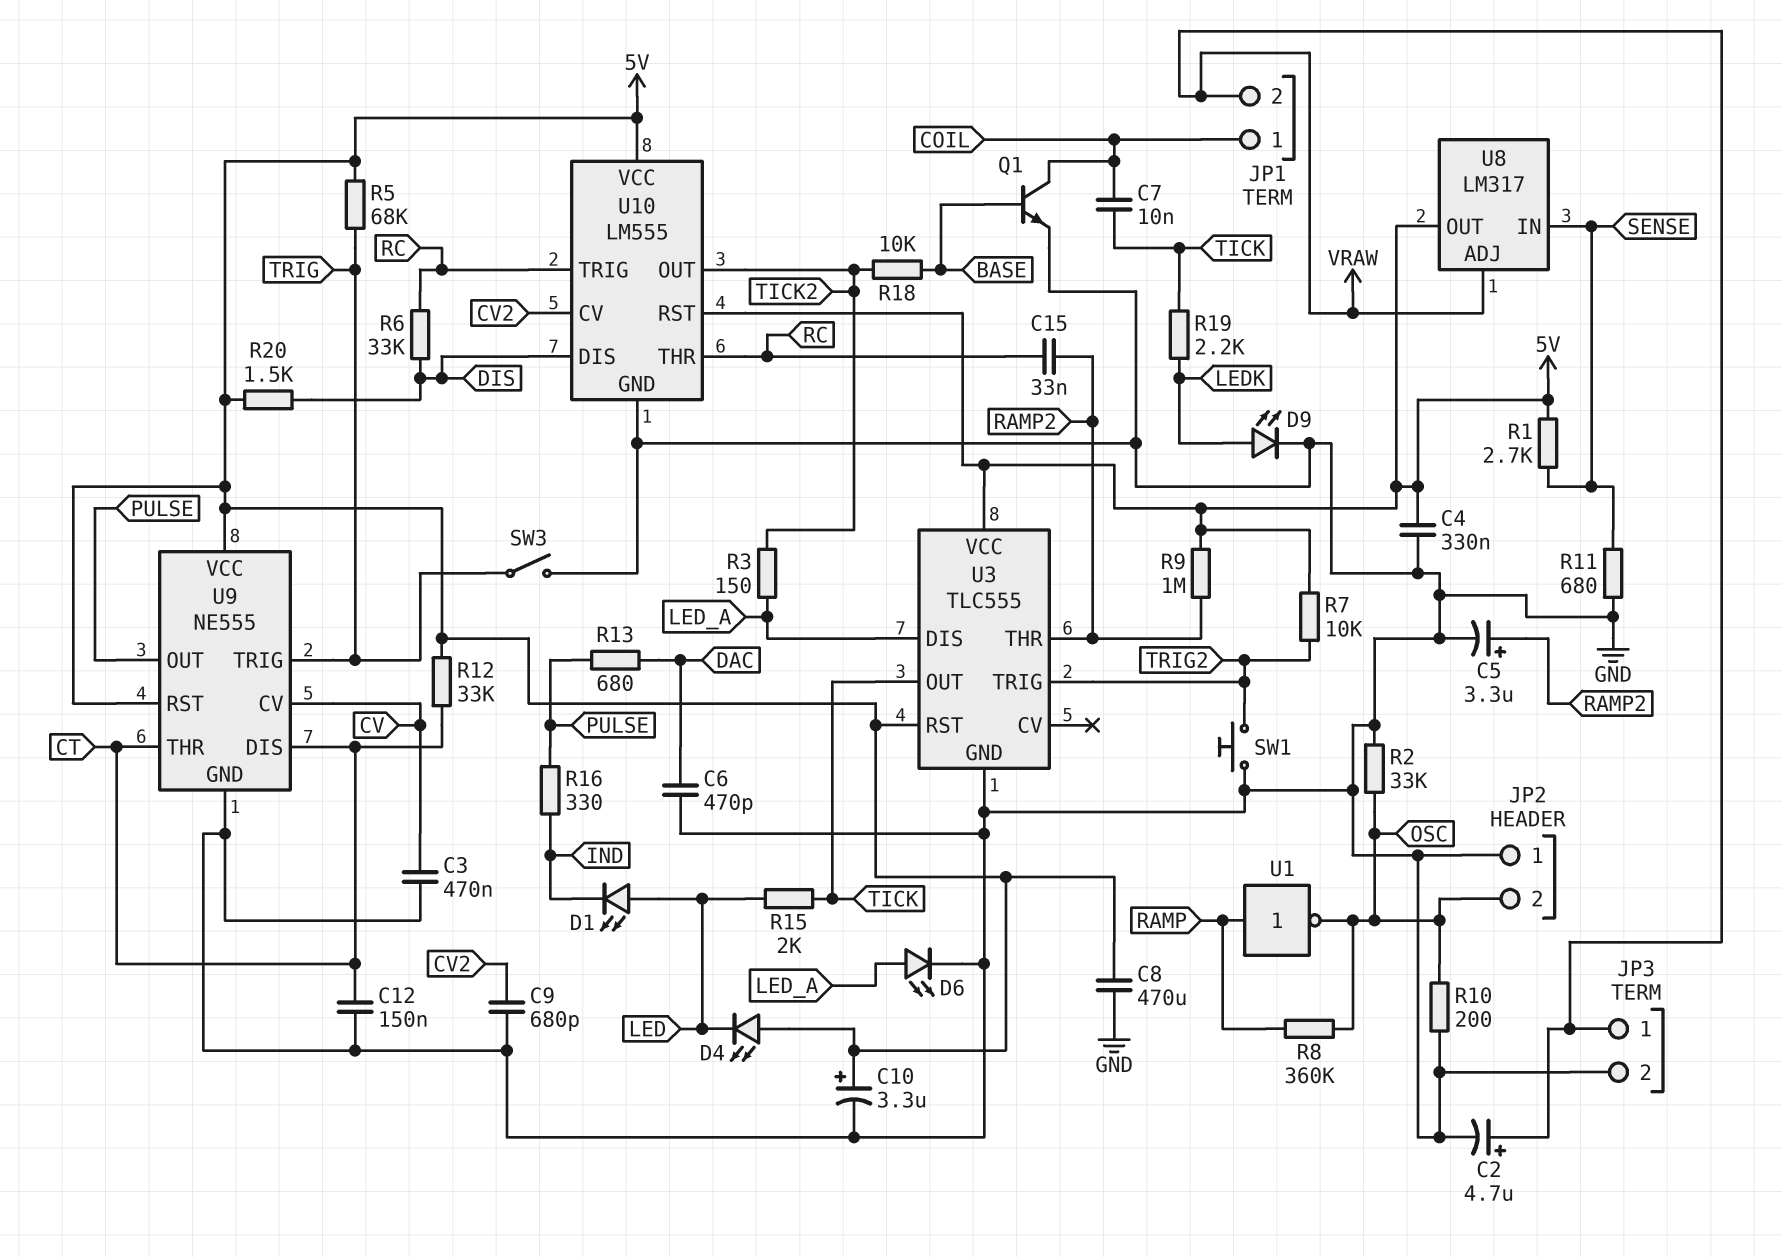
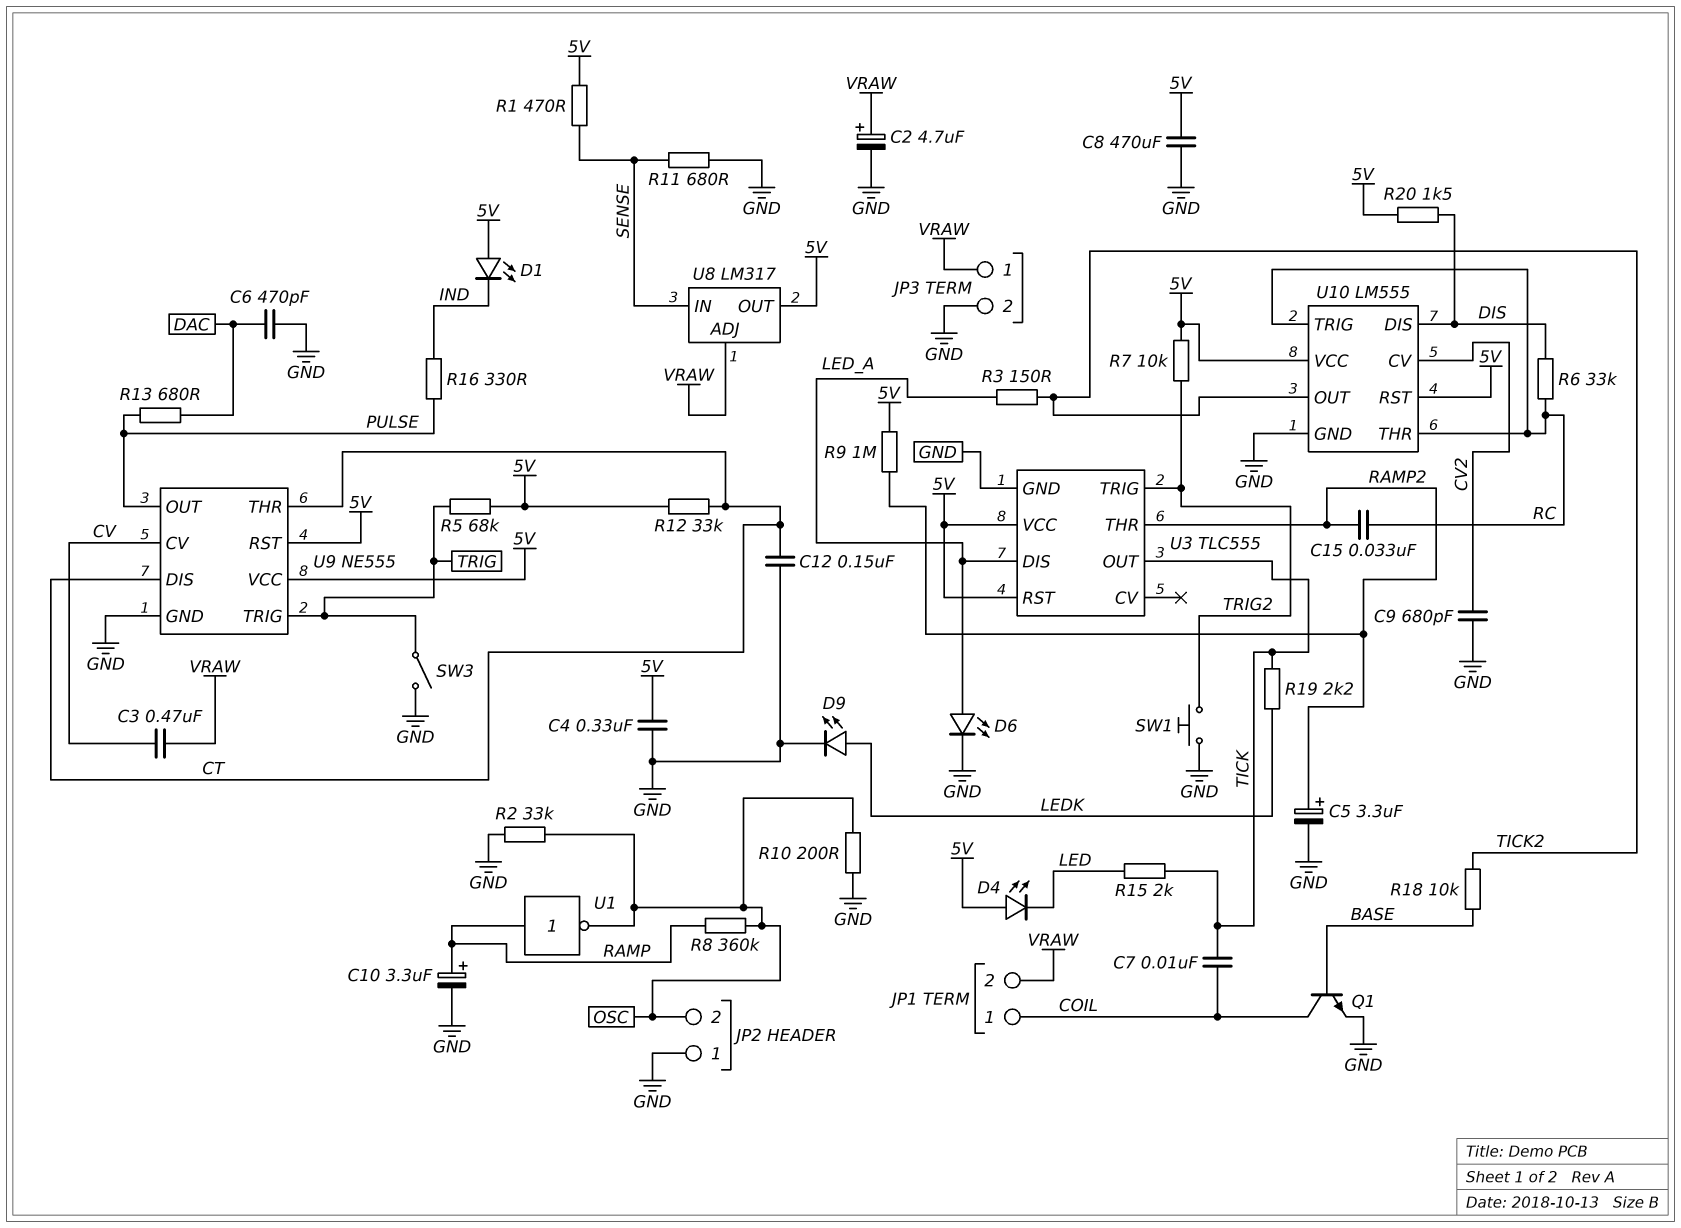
C3: 470nF (CV, GND) -> 470nF (CV, VRAW)
C10: 3.3uF (plus 5V, minus GND) -> 3.3uF (plus RAMP, minus GND)
D1: LED (A LED, K IND) -> LED (A 5V, K IND)
R1: 2.7k (5V, SENSE) -> 470 (5V, SENSE)

